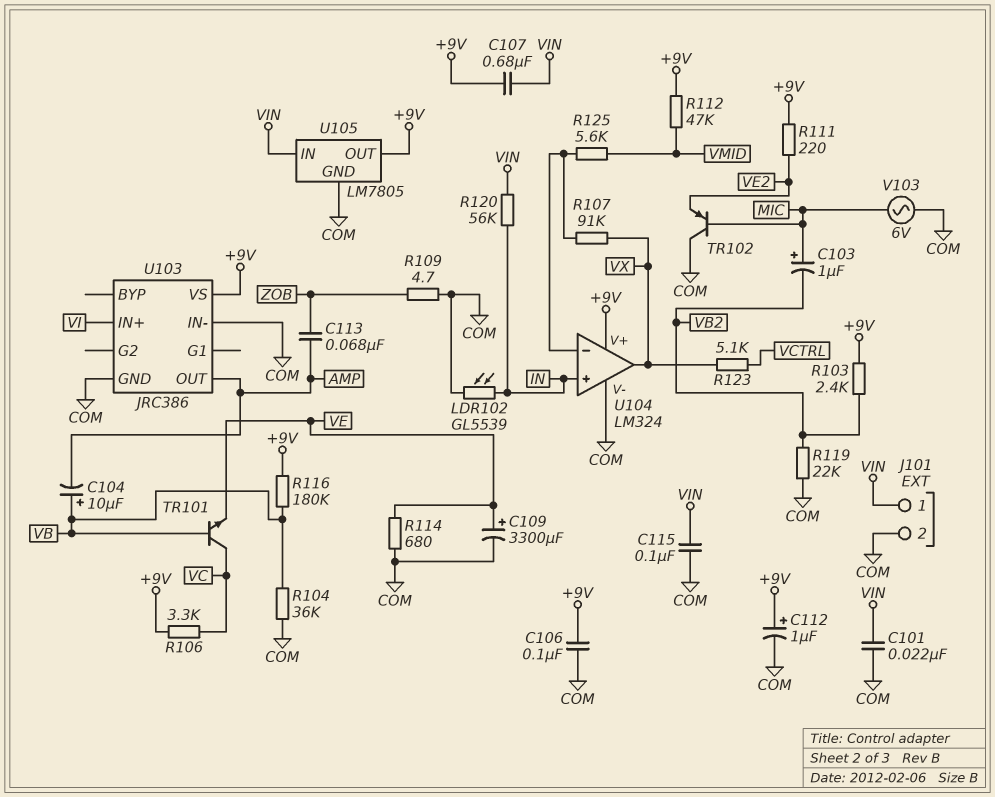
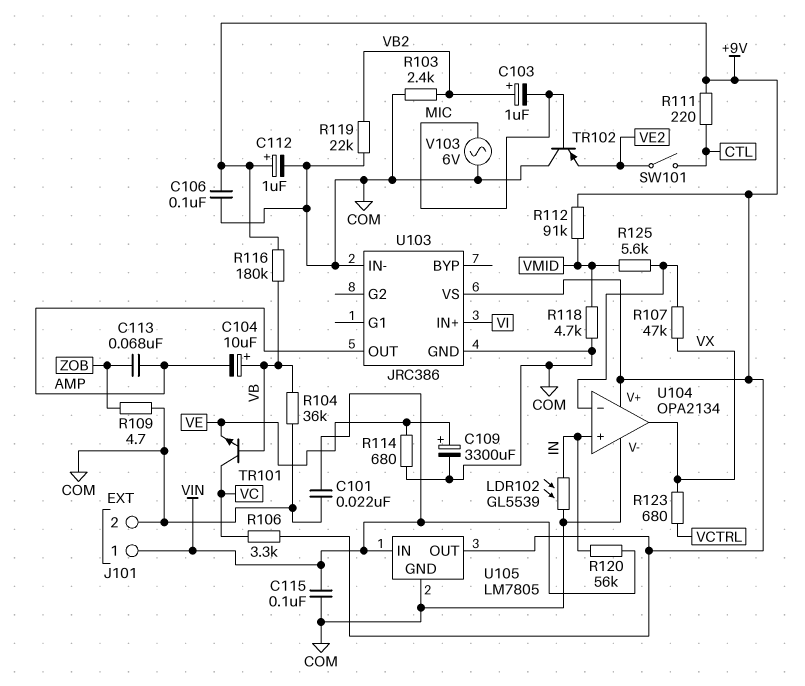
C103: 1uF (plus MIC, minus VB2) -> 1uF (plus VB2, minus MIC)
C107: 680nF (+9V, VIN) -> none
R103: 2.4k (+9V, VB2) -> 2.4k (COM, VB2)
R107: 91k (U104/in-, VX) -> 47k (U104/in-, VX)
R111: 220 (+9V, VE2) -> 220 (+9V, CTL)
R112: 47k (+9V, VMID) -> 91k (+9V, VMID)
R118: none -> 4.7k (COM, VMID)
R123: 5.1k (VCTRL, VX) -> 680 (VCTRL, VX)
SW101: none -> switch (CTL, VE2)
U104: LM324 -> OPA2134

